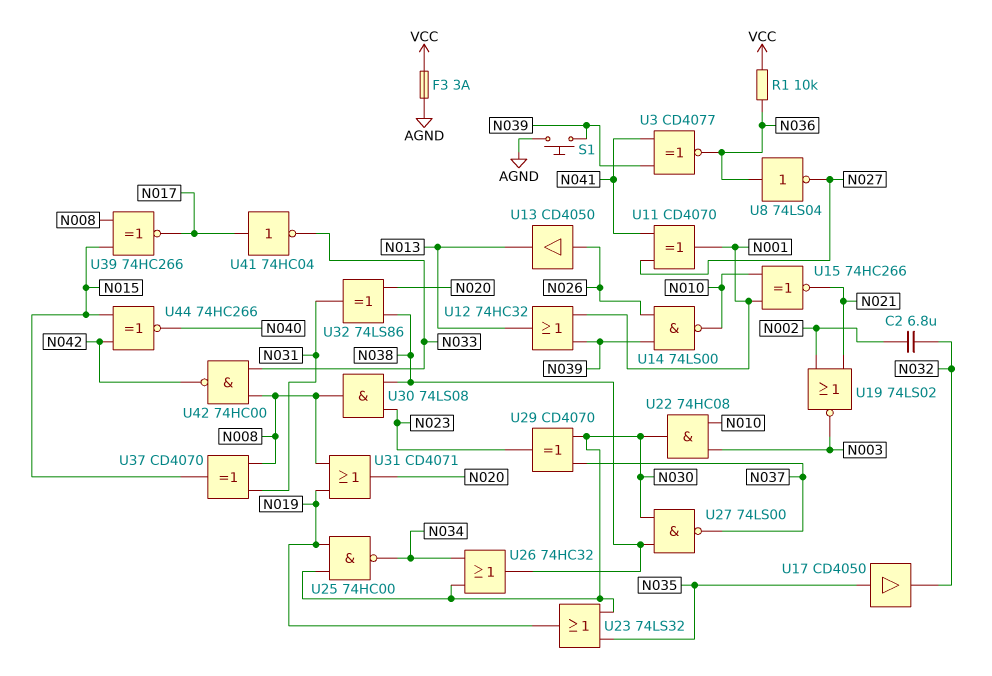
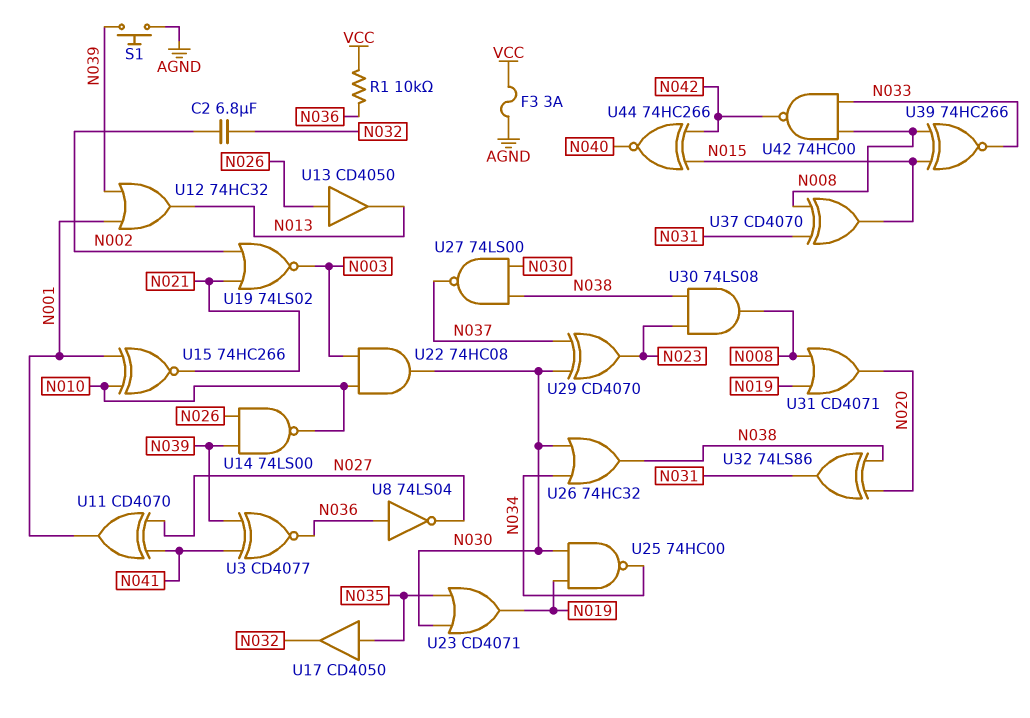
U23: OR 74LS32 (in N030, in N035, out N019) -> OR CD4071 (in N030, in N035, out N019)
U39: XNOR 74HC266 (in N008, in N015, out N017) -> XNOR 74HC266 (in N008, in N015, out N033)
U41: NOT 74HC04 (in N017, out N033) -> none

